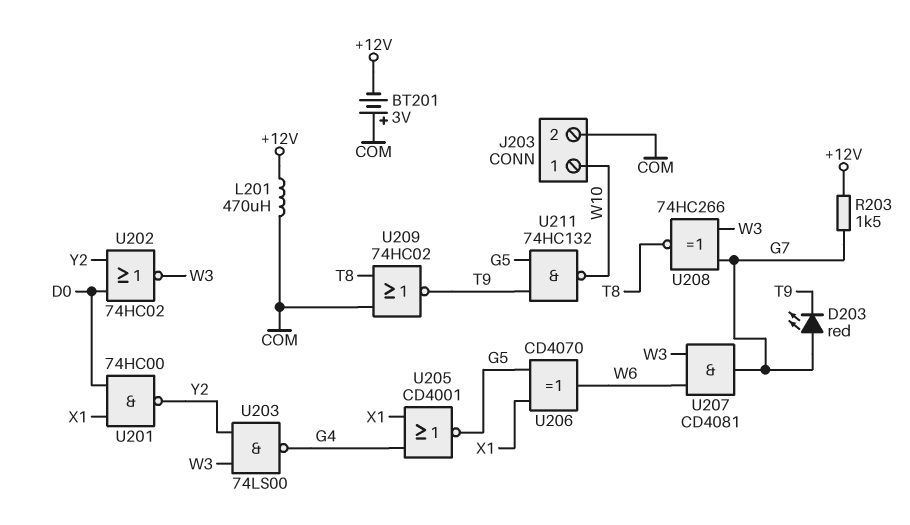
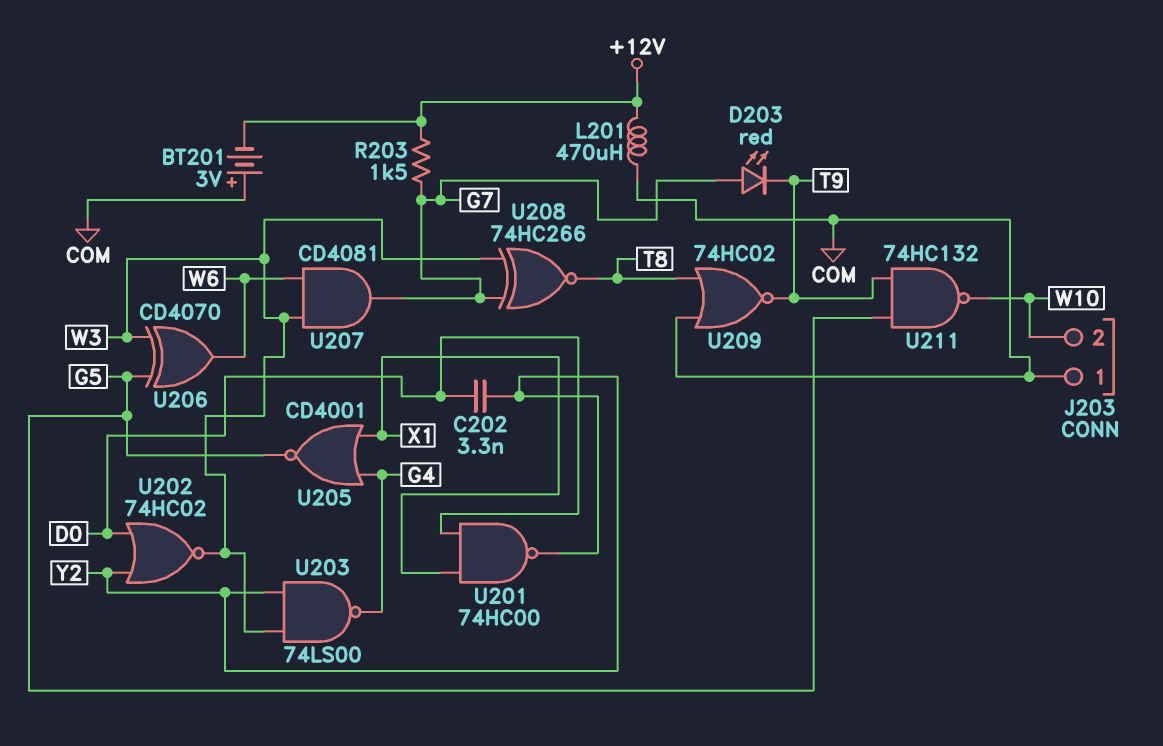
C202: none -> 3.3nF (D0, Y2)
J203 pin 1: W10 -> COM
J203 pin 2: COM -> W10
U206: XOR CD4070 (in G5, in X1, out W6) -> XOR CD4070 (in G5, in W3, out W6)

